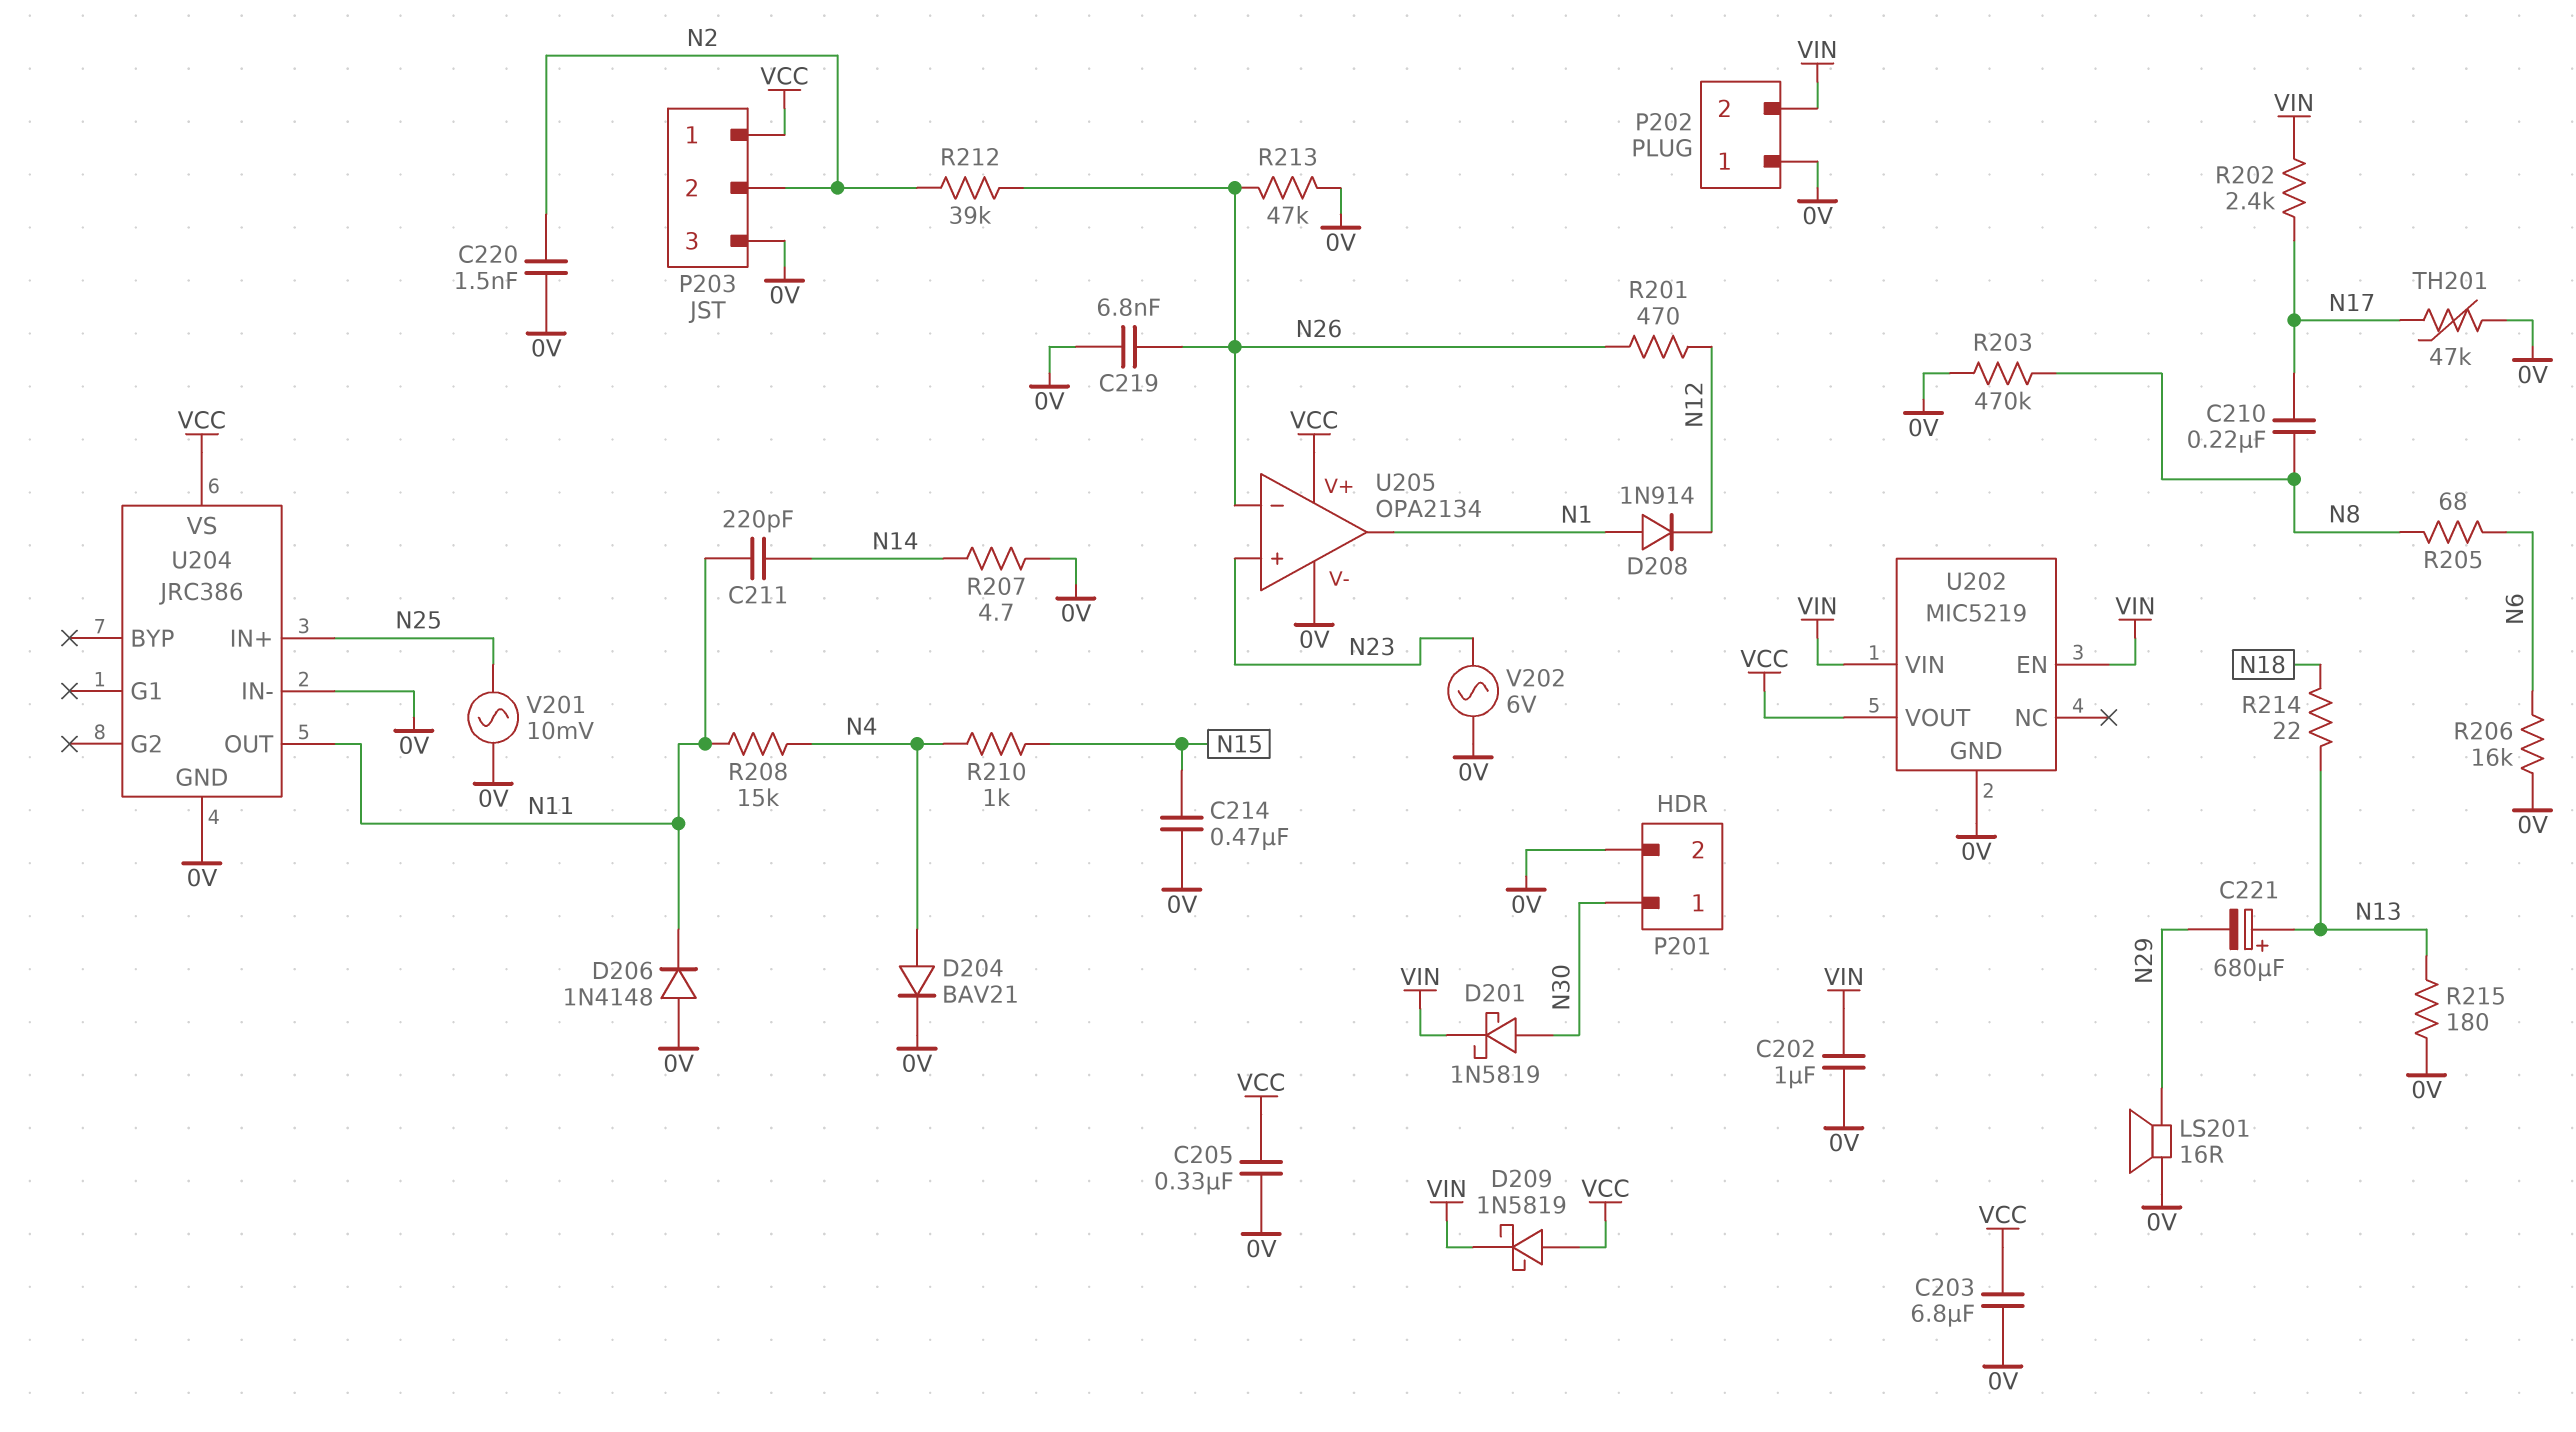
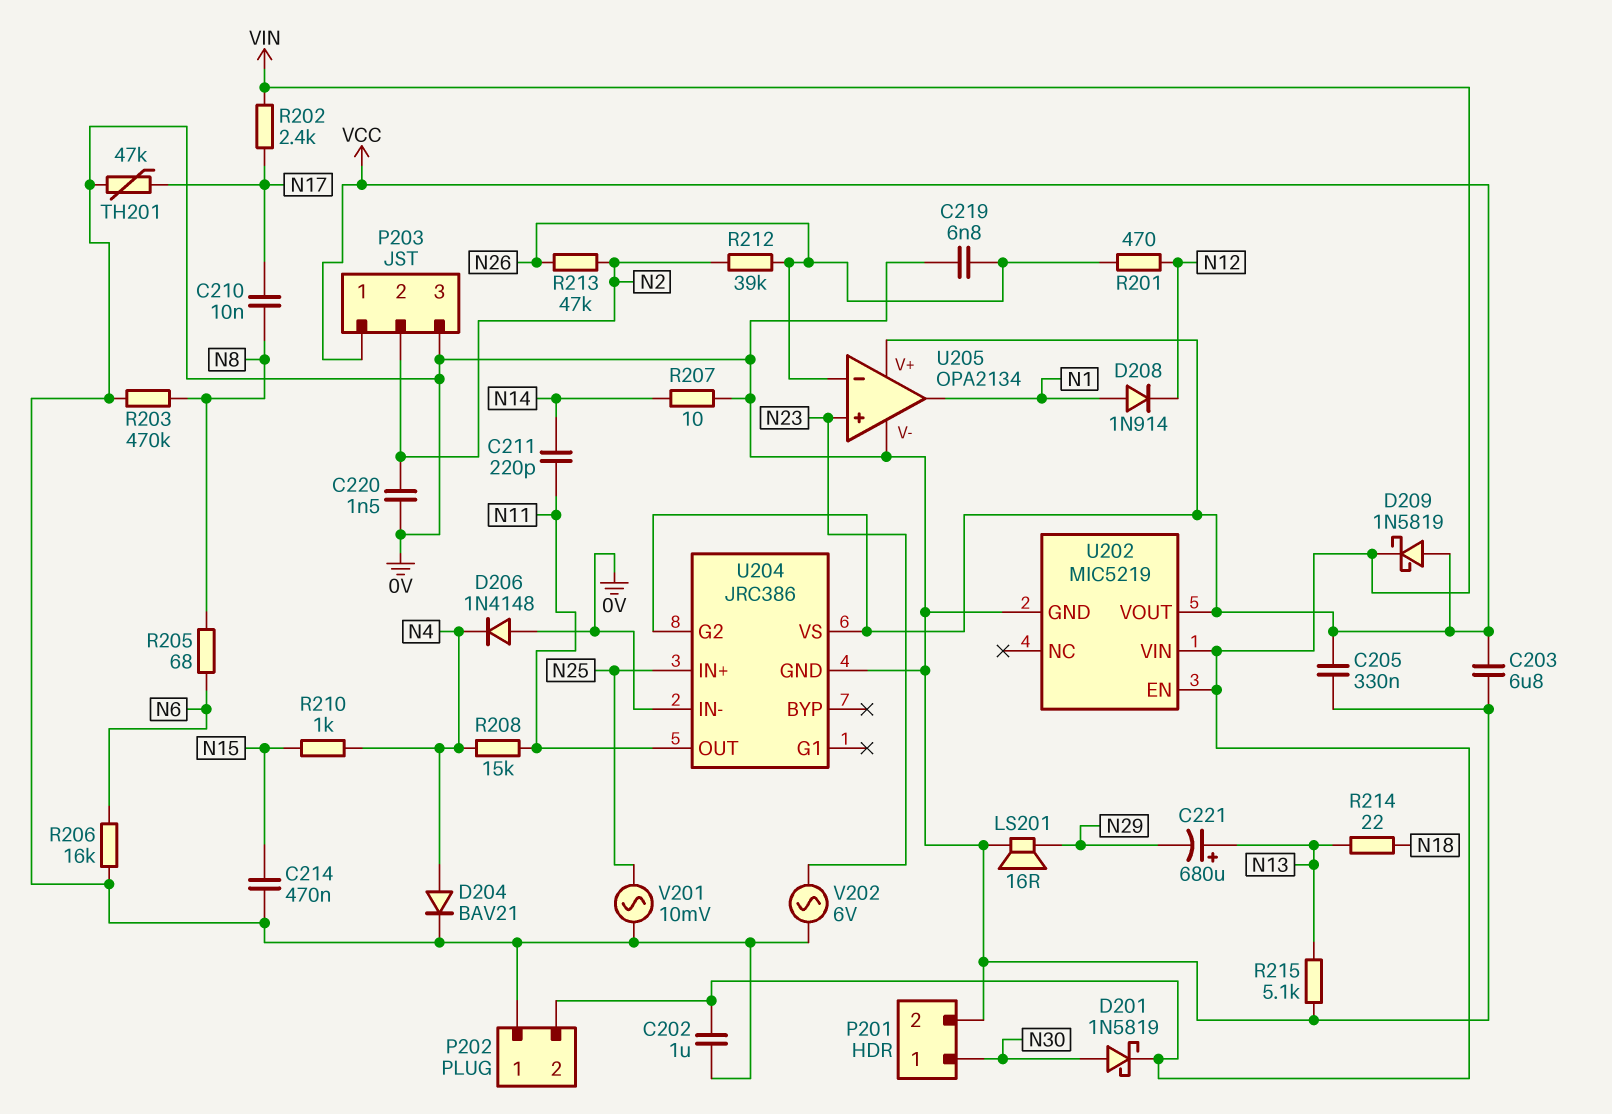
C210: 220nF (N8, N17) -> 10nF (N8, N17)
D206: diode 1N4148 (A 0V, K N11) -> diode 1N4148 (A 0V, K N4)
R207: 4.7 (0V, N14) -> 10 (0V, N14)
R213: 47k (0V, N26) -> 47k (N2, N26)
R215: 180 (0V, N13) -> 5.1k (0V, N13)
U204 pin G2: none -> VCC

